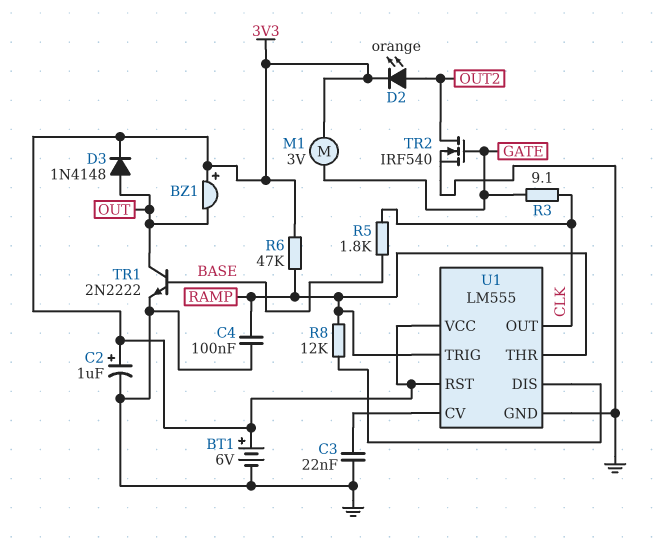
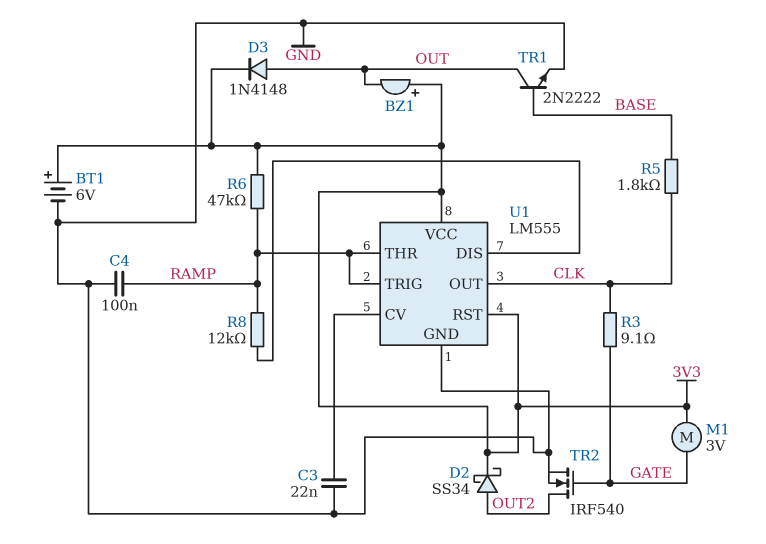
C2: 1uF (plus 3V3, minus GND) -> none
D2: LED orange (A OUT2, K 3V3) -> schottky SS34 (A OUT2, K 3V3)

